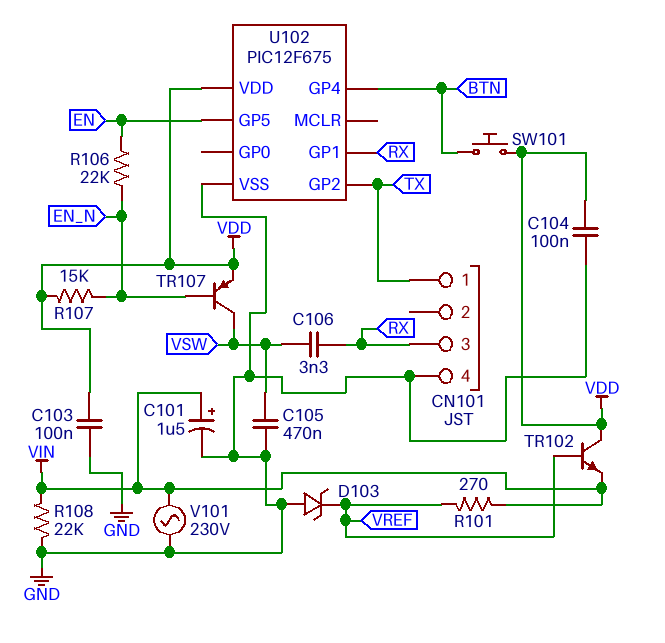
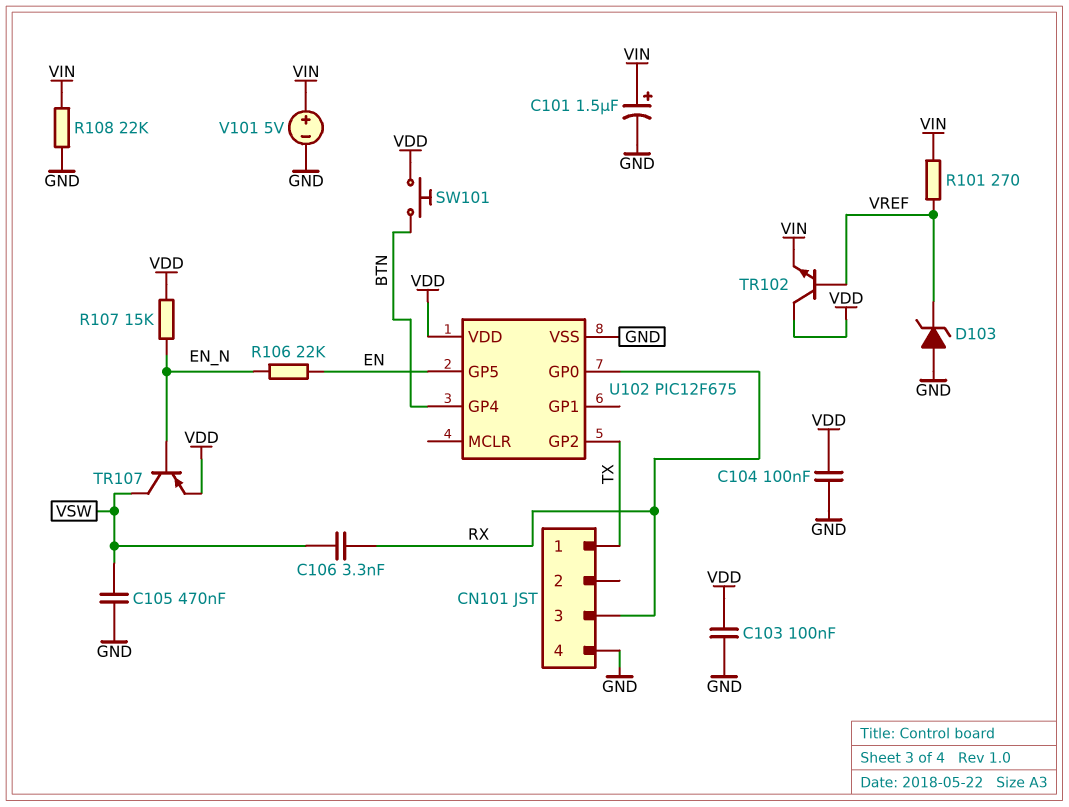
U102 pin GP0: none -> RX
U102 pin GP1: RX -> none
V101: AC 230V (GND, VIN) -> 5V (plus VIN, minus GND)

